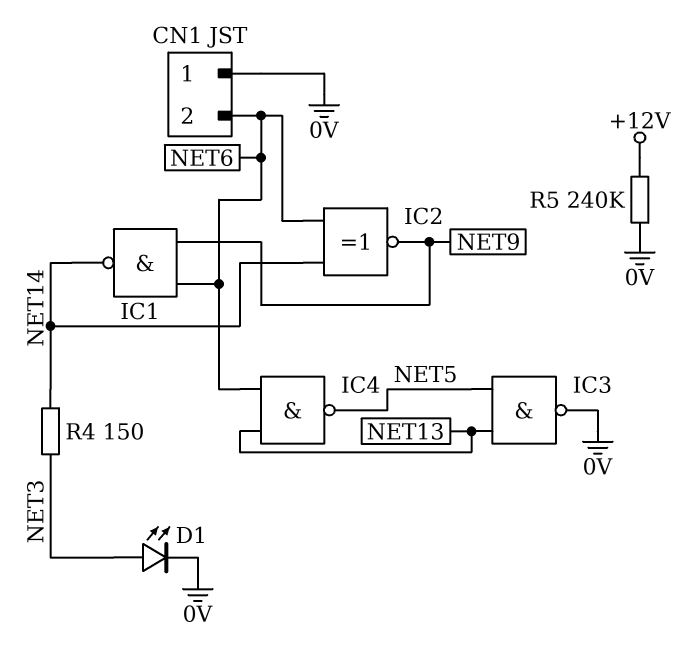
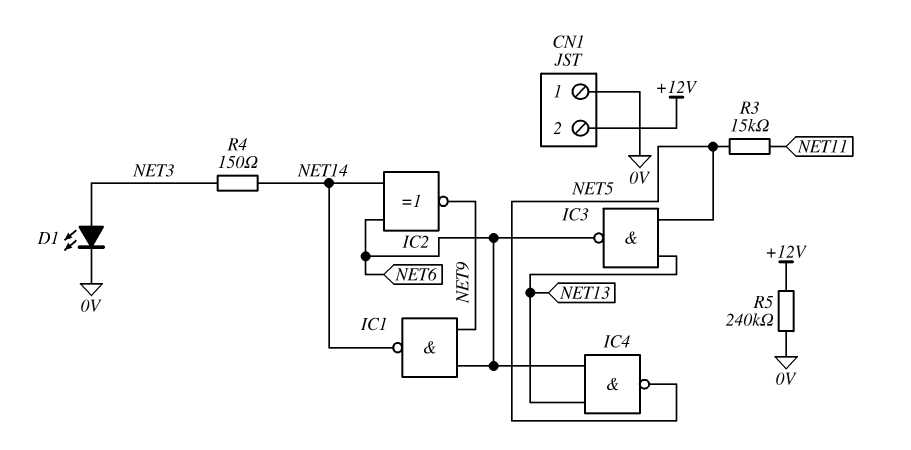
CN1 pin 2: NET6 -> +12V
IC3: NAND (in NET5, in NET13, out 0V) -> NAND (in NET5, in NET13, out NET6)
R3: none -> 15k (NET5, NET11)

